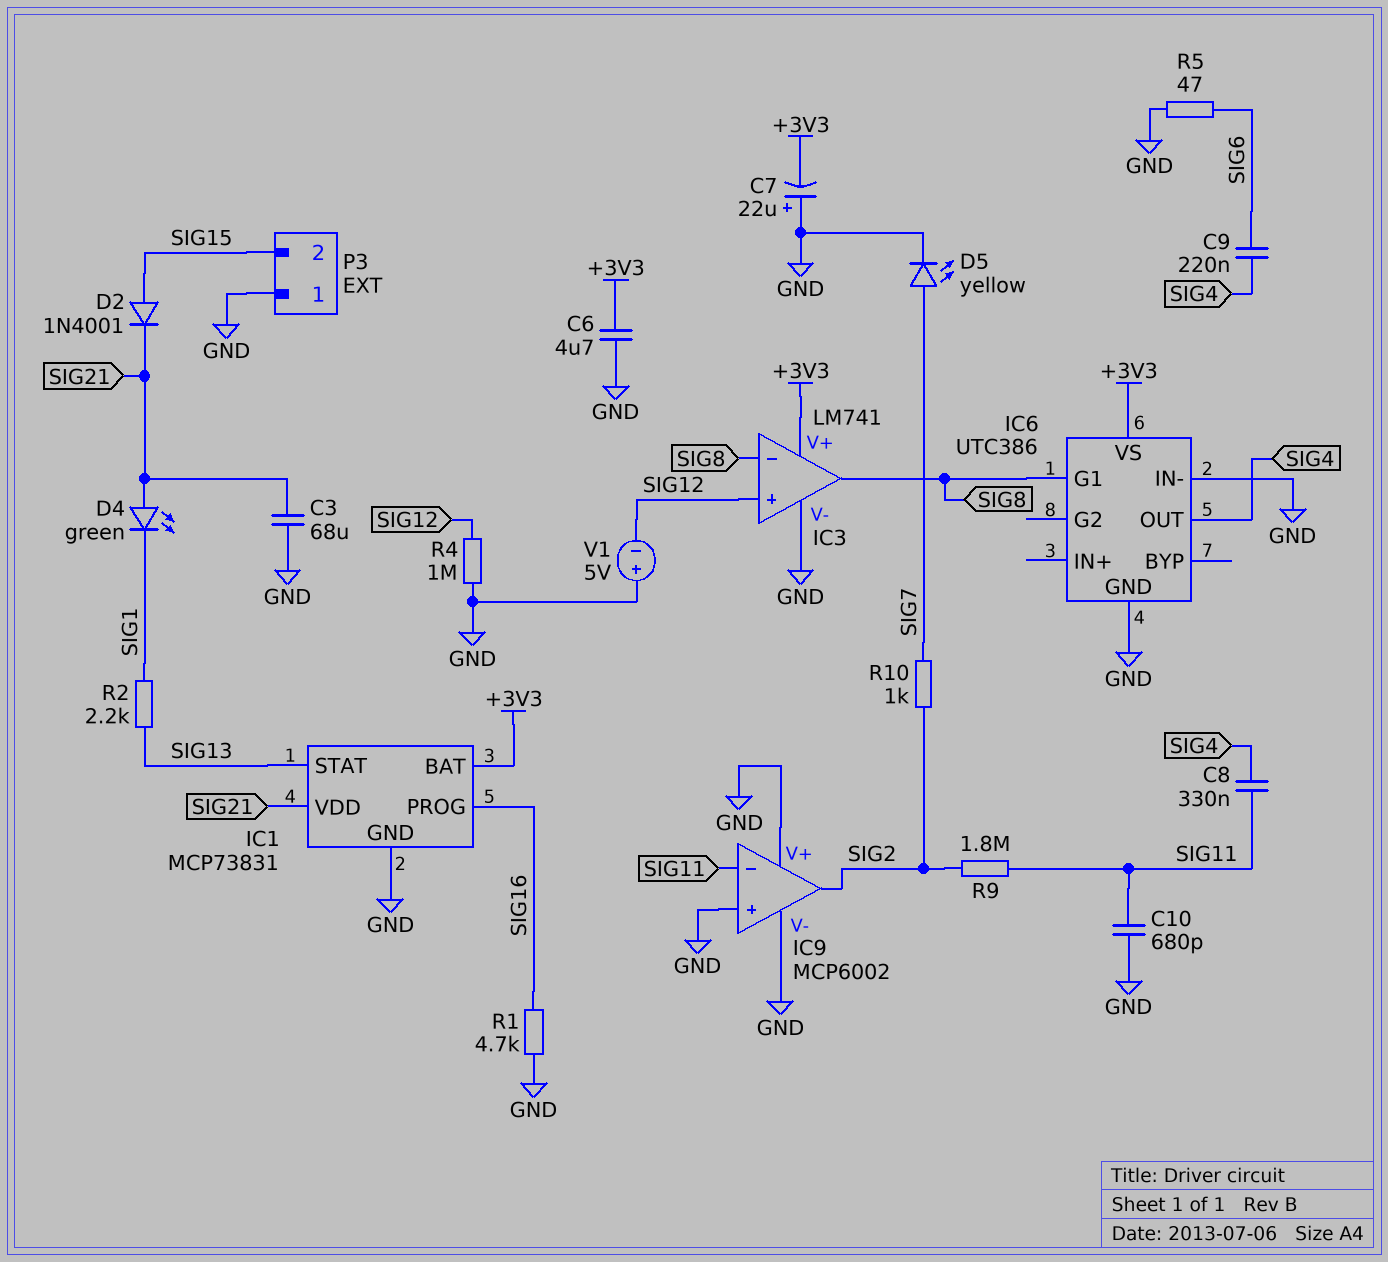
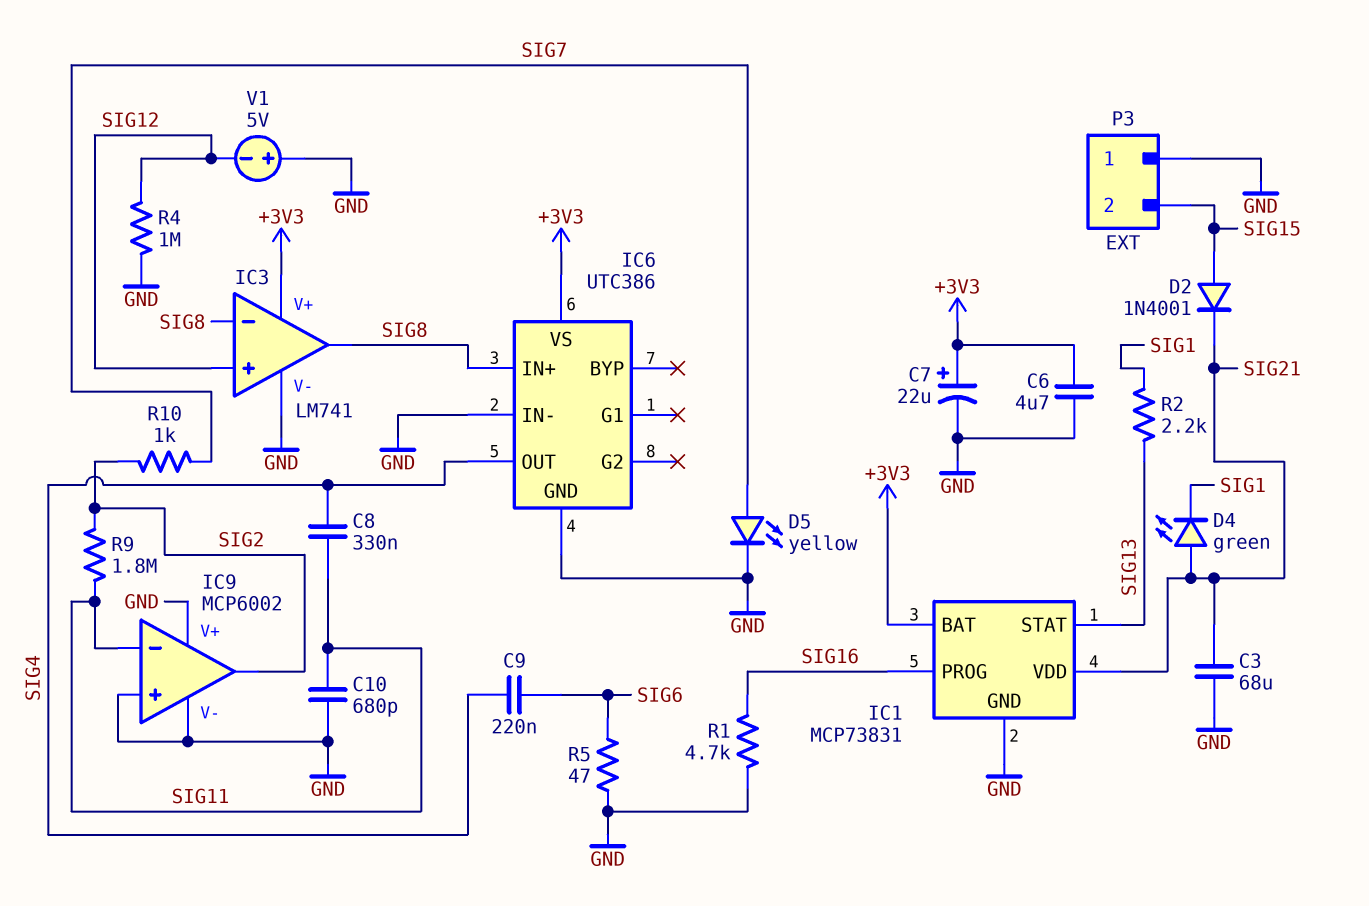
C7: 22uF (plus GND, minus +3V3) -> 22uF (plus +3V3, minus GND)
IC6 pin G1: SIG8 -> none
IC6 pin IN+: none -> SIG8

